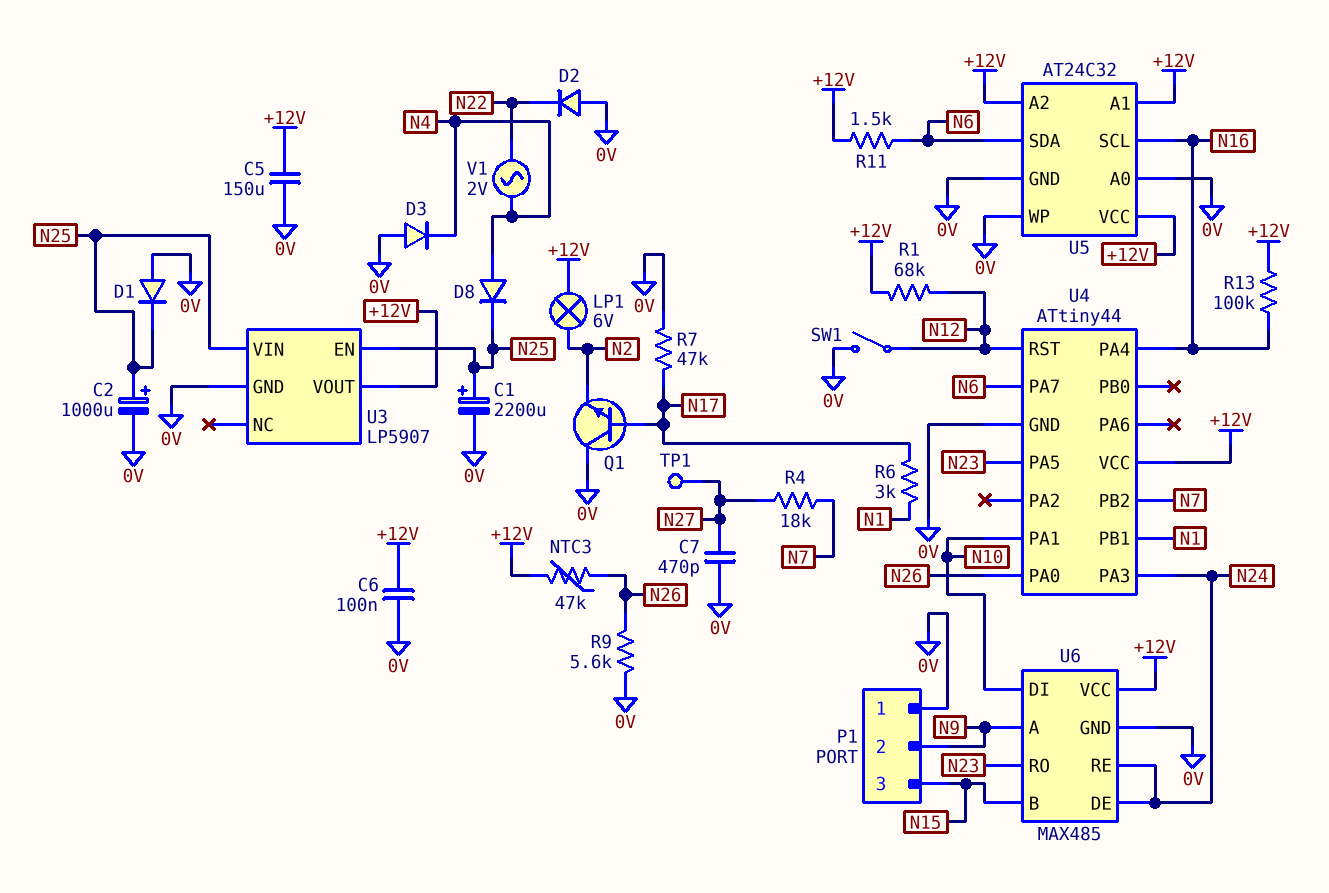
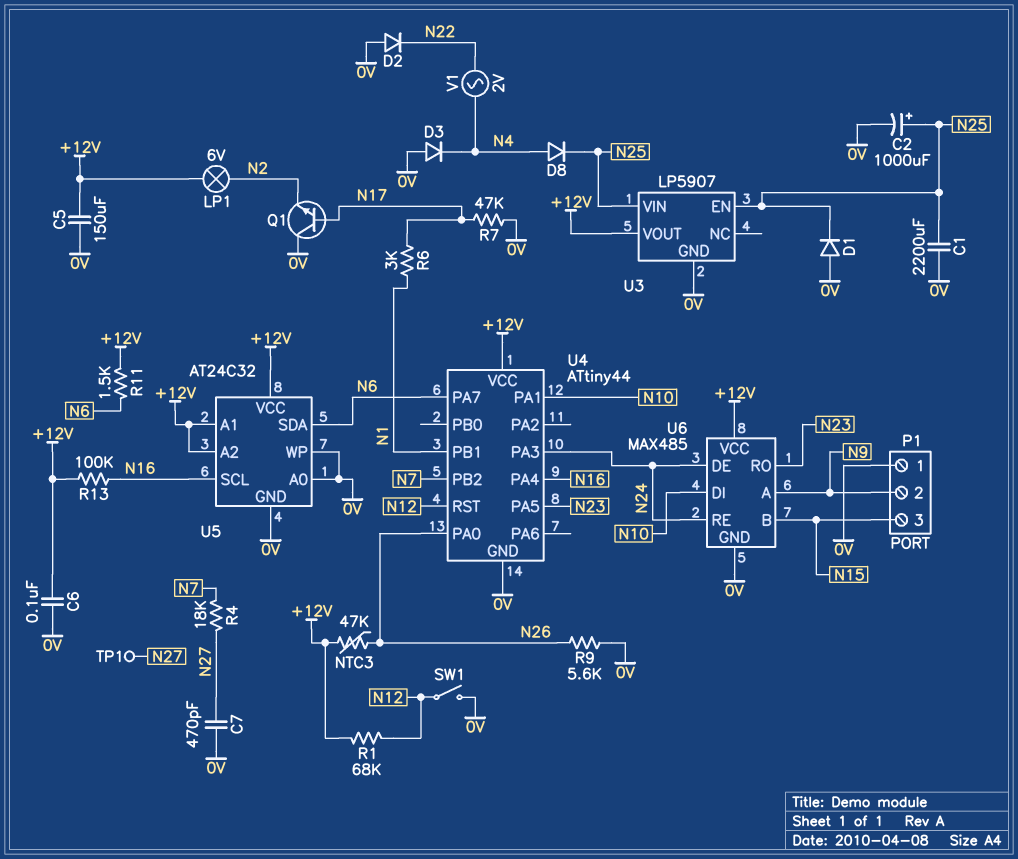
C1: 2200uF (plus N25, minus 0V) -> 2200uF (0V, N25)

